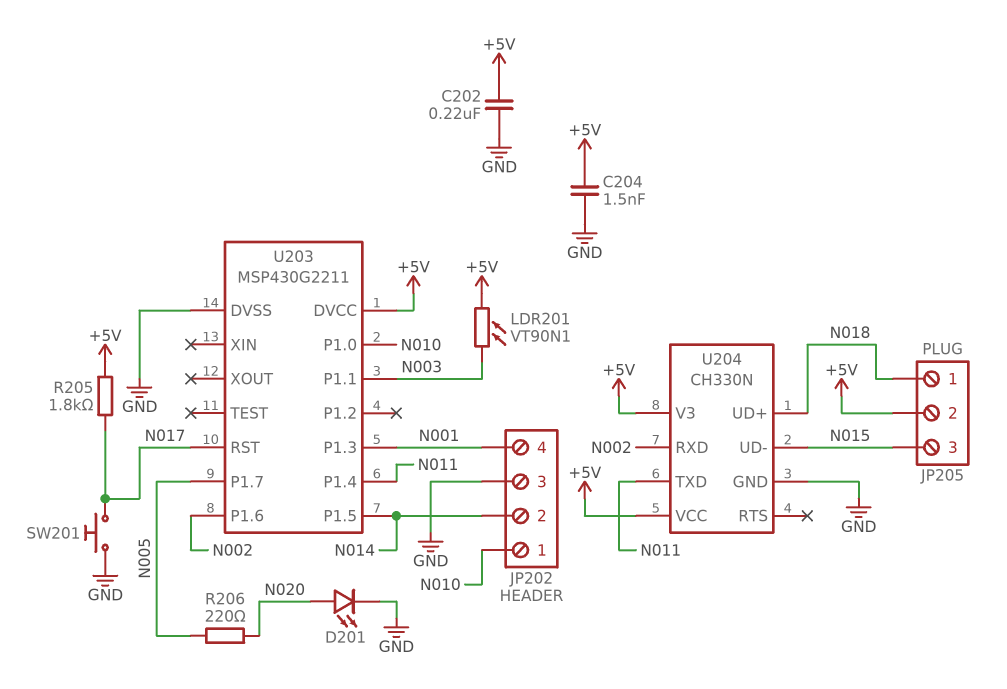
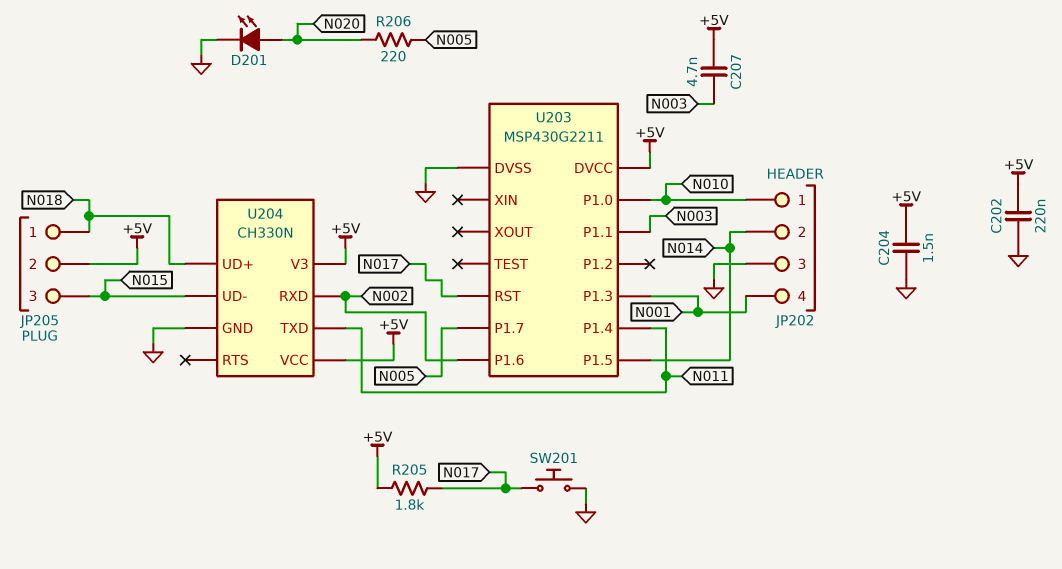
C207: none -> 4.7nF (+5V, N003)
LDR201: VT90N1 (+5V, N003) -> none

